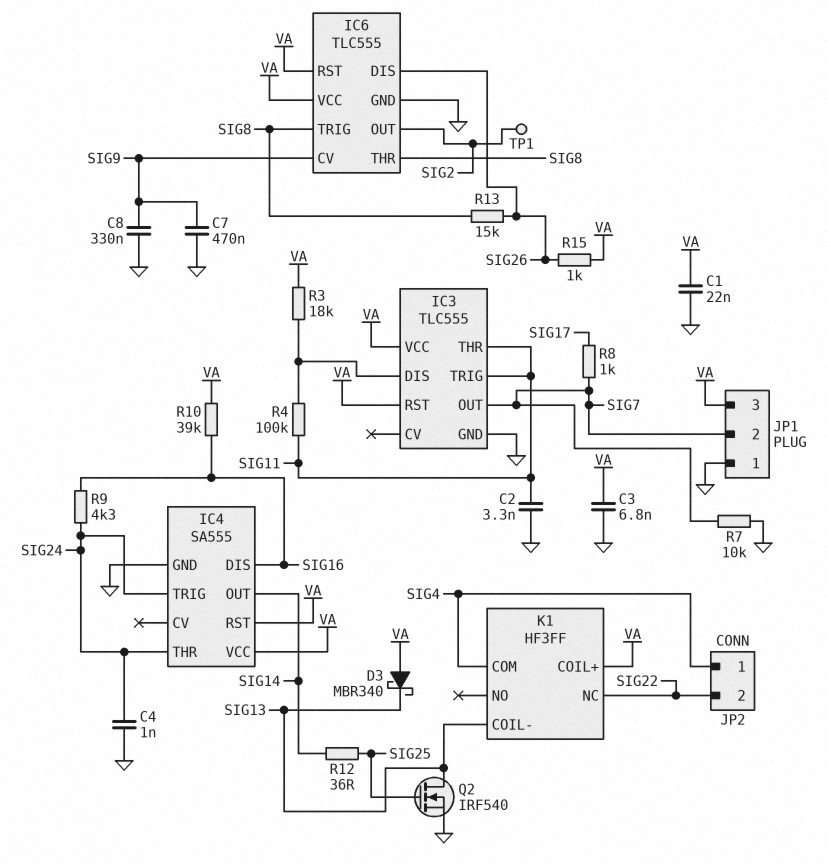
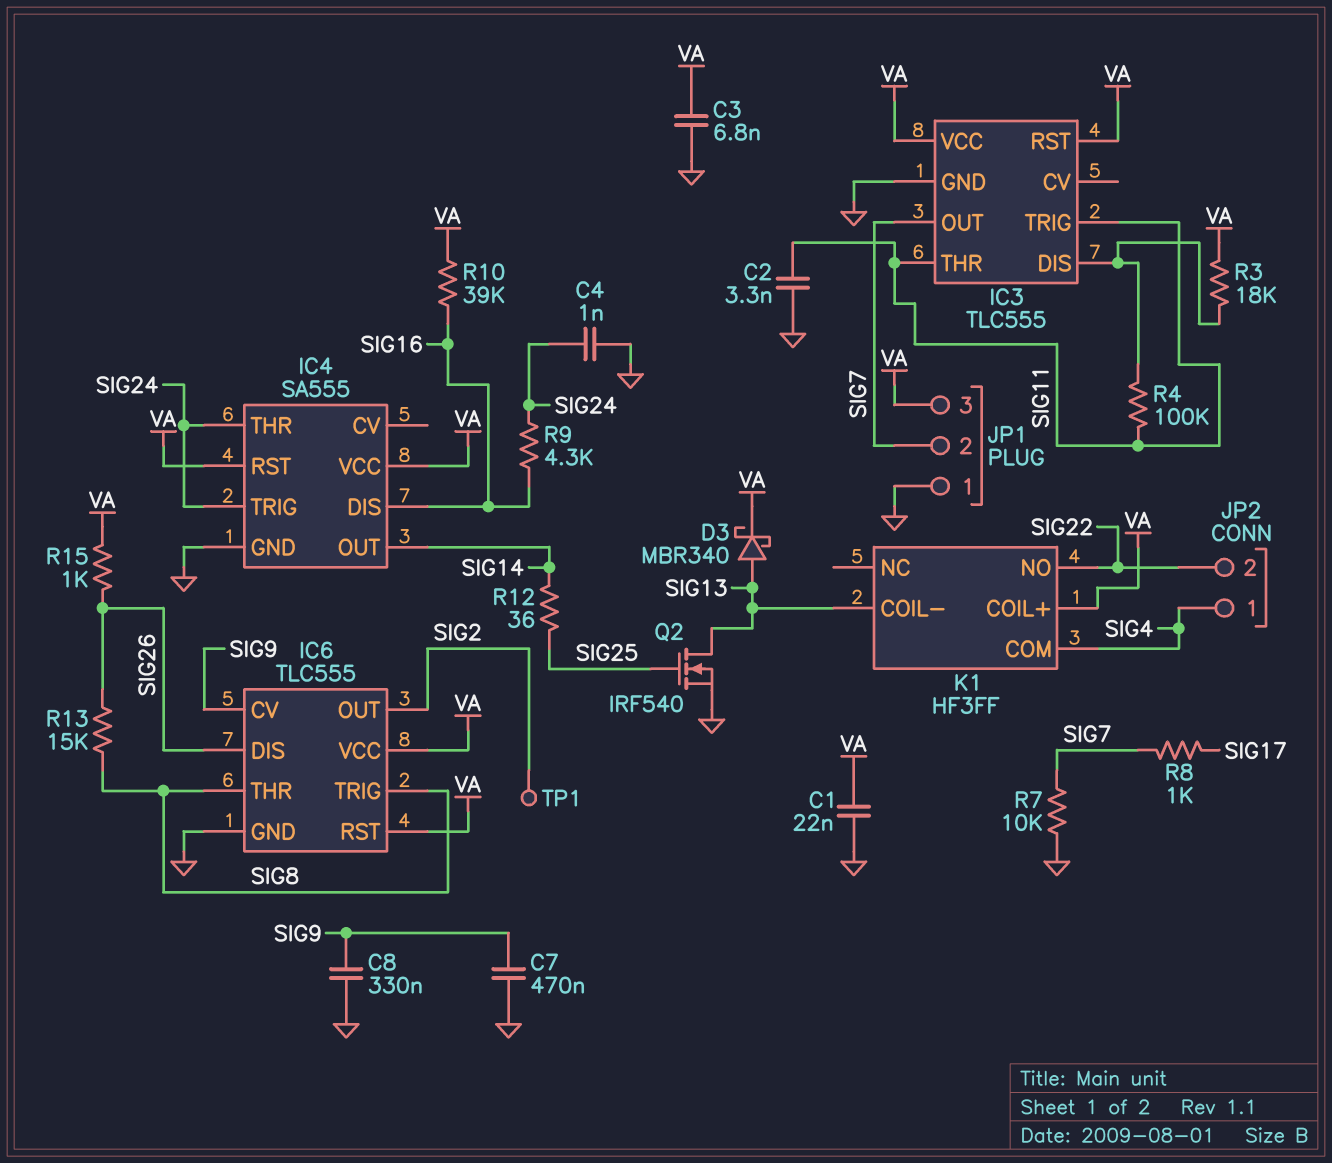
D3: schottky MBR340 (A VA, K SIG13) -> schottky MBR340 (A SIG13, K VA)
K1 pin NC: SIG22 -> none
K1 pin NO: none -> SIG22

